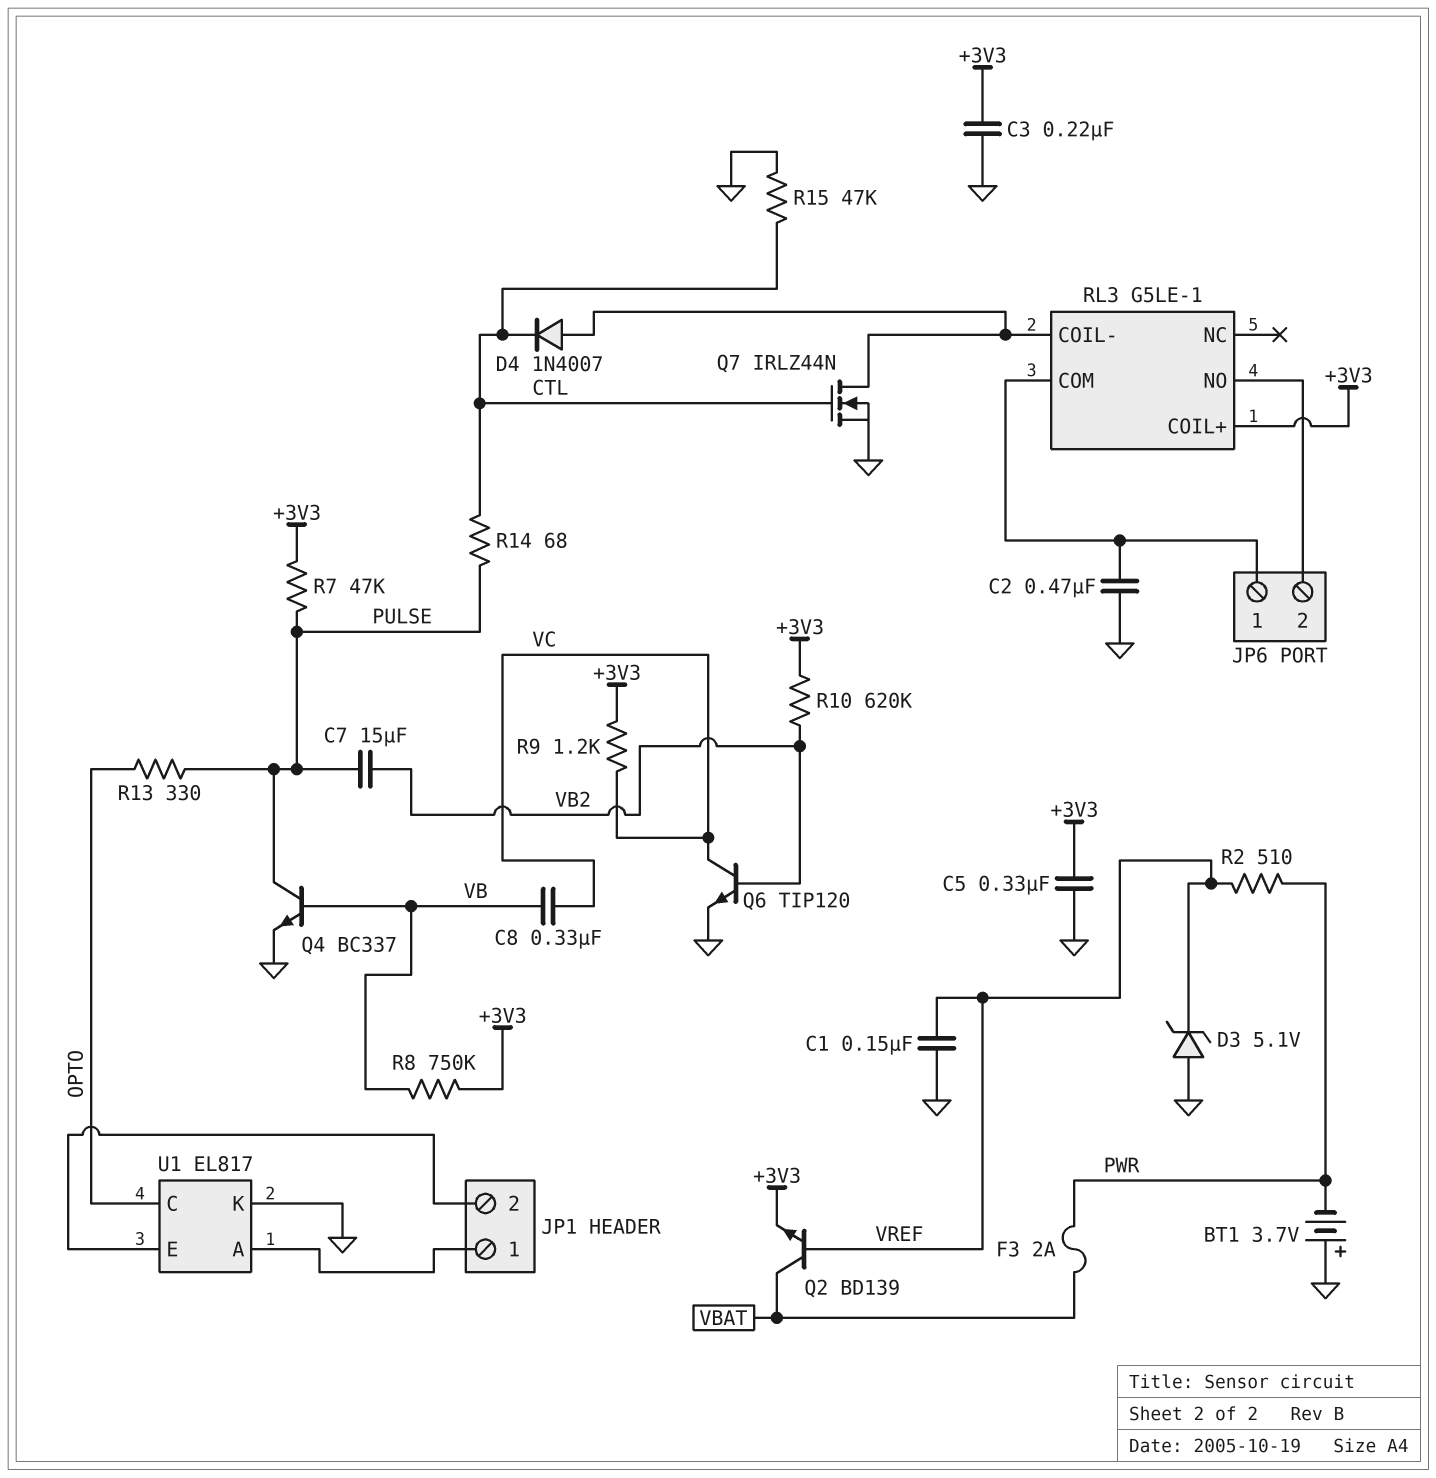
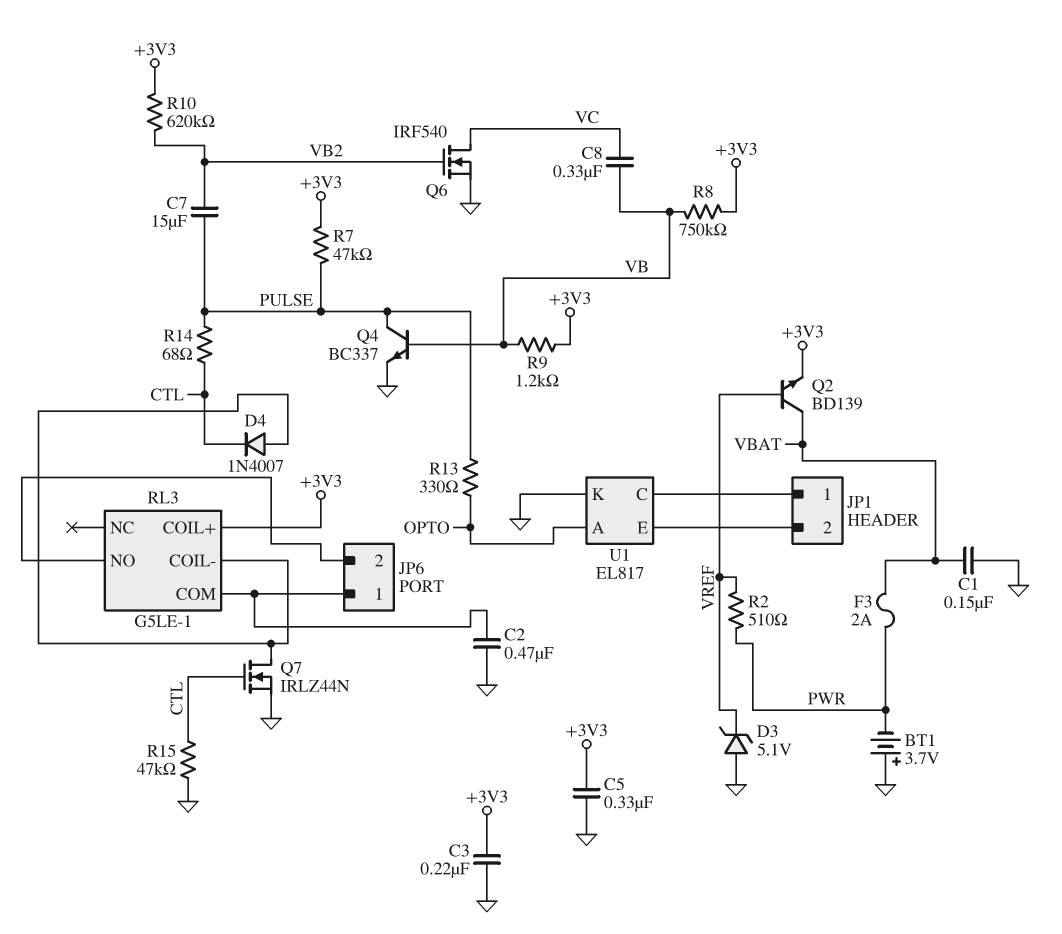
C1: 150nF (GND, VREF) -> 150nF (GND, VBAT)
Q6: NPN TIP120 (B VB2, C VC, E GND) -> NMOS IRF540 (G VB2, D VC, S GND)
R9: 1.2k (+3V3, VC) -> 1.2k (+3V3, VB)
U1 pin A: JP1/1 -> OPTO
U1 pin C: OPTO -> JP1/1

